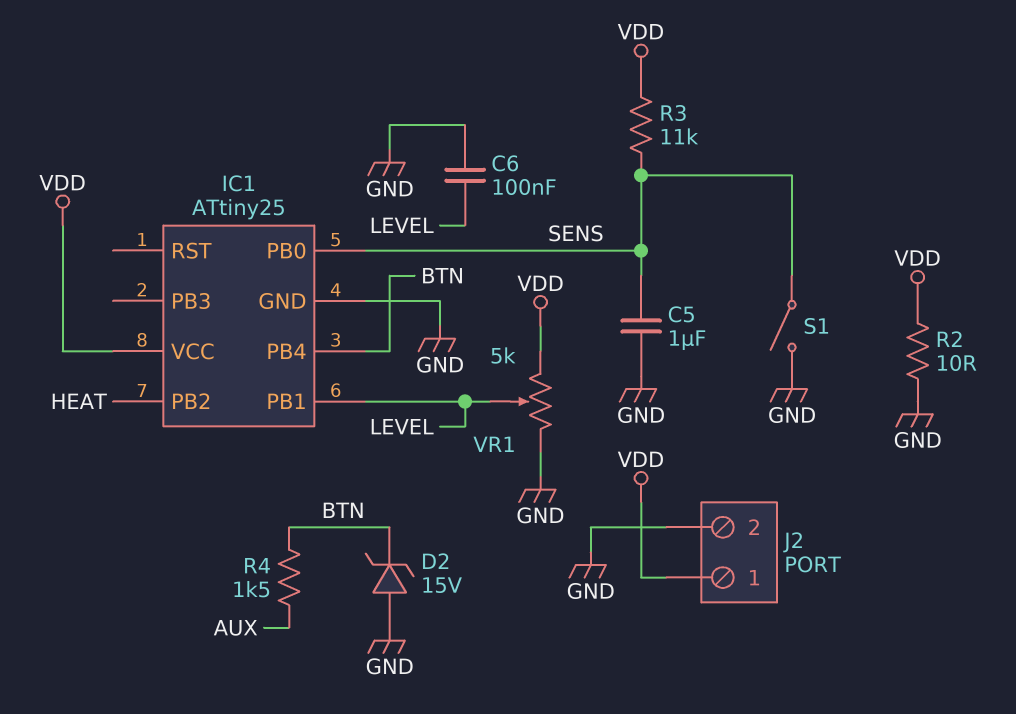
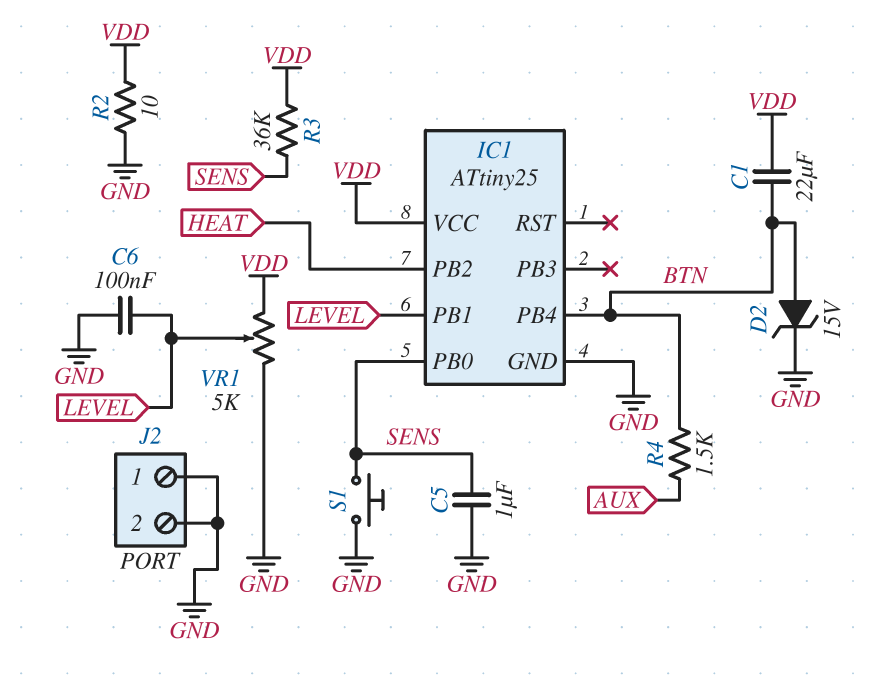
C1: none -> 22uF (BTN, VDD)
D2: zener 15V (A GND, K BTN) -> zener 15V (A BTN, K GND)
J2 pin 1: VDD -> GND
R3: 11k (SENS, VDD) -> 36k (SENS, VDD)
S1: switch (GND, SENS) -> button (GND, SENS)

